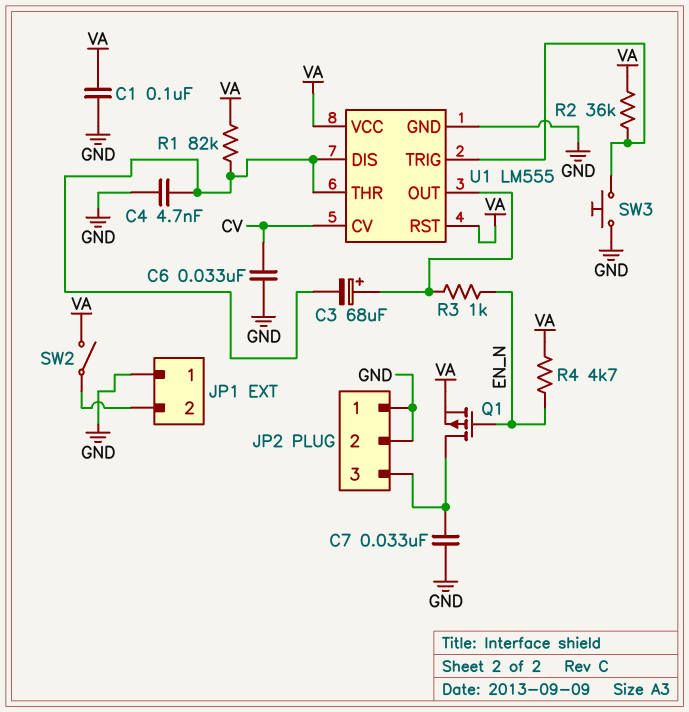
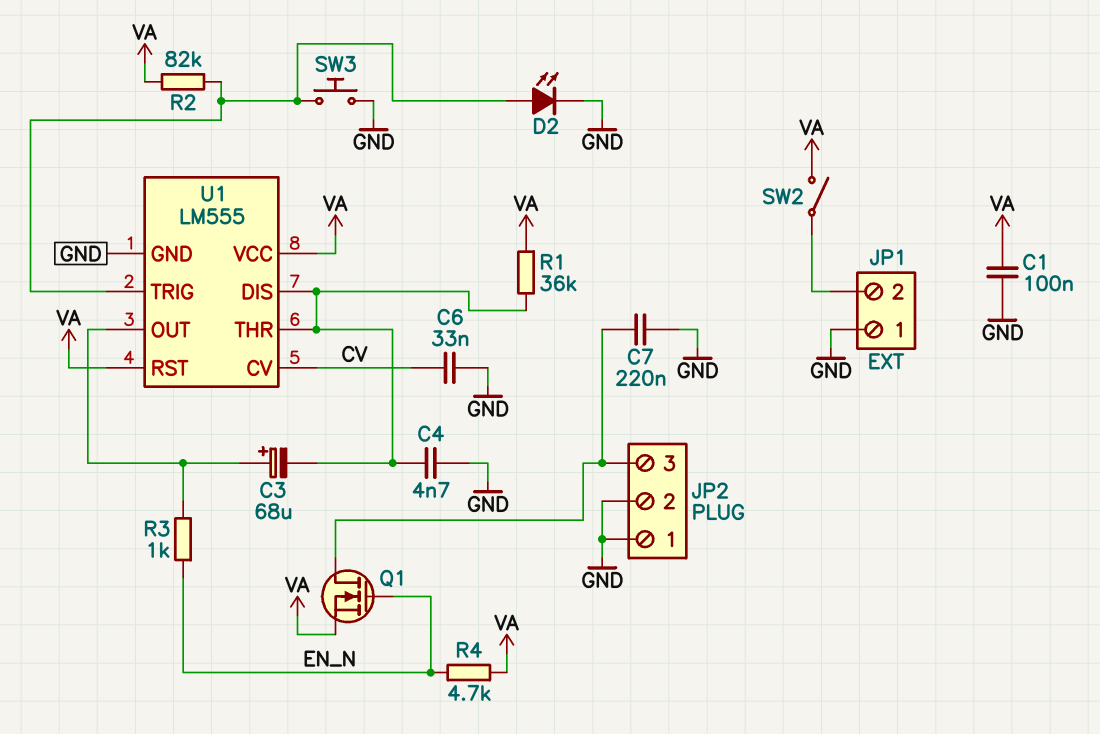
C7: 33nF (GND, JP2/3) -> 220nF (GND, JP2/3)
D2: none -> LED (A U1/TRIG, K GND)
Q1: PMOS (G EN_N, D JP2/3, S VA) -> NMOS (G EN_N, D JP2/3, S VA)
R1: 82k (U1/DIS, VA) -> 36k (U1/DIS, VA)
R2: 36k (U1/TRIG, VA) -> 82k (U1/TRIG, VA)

